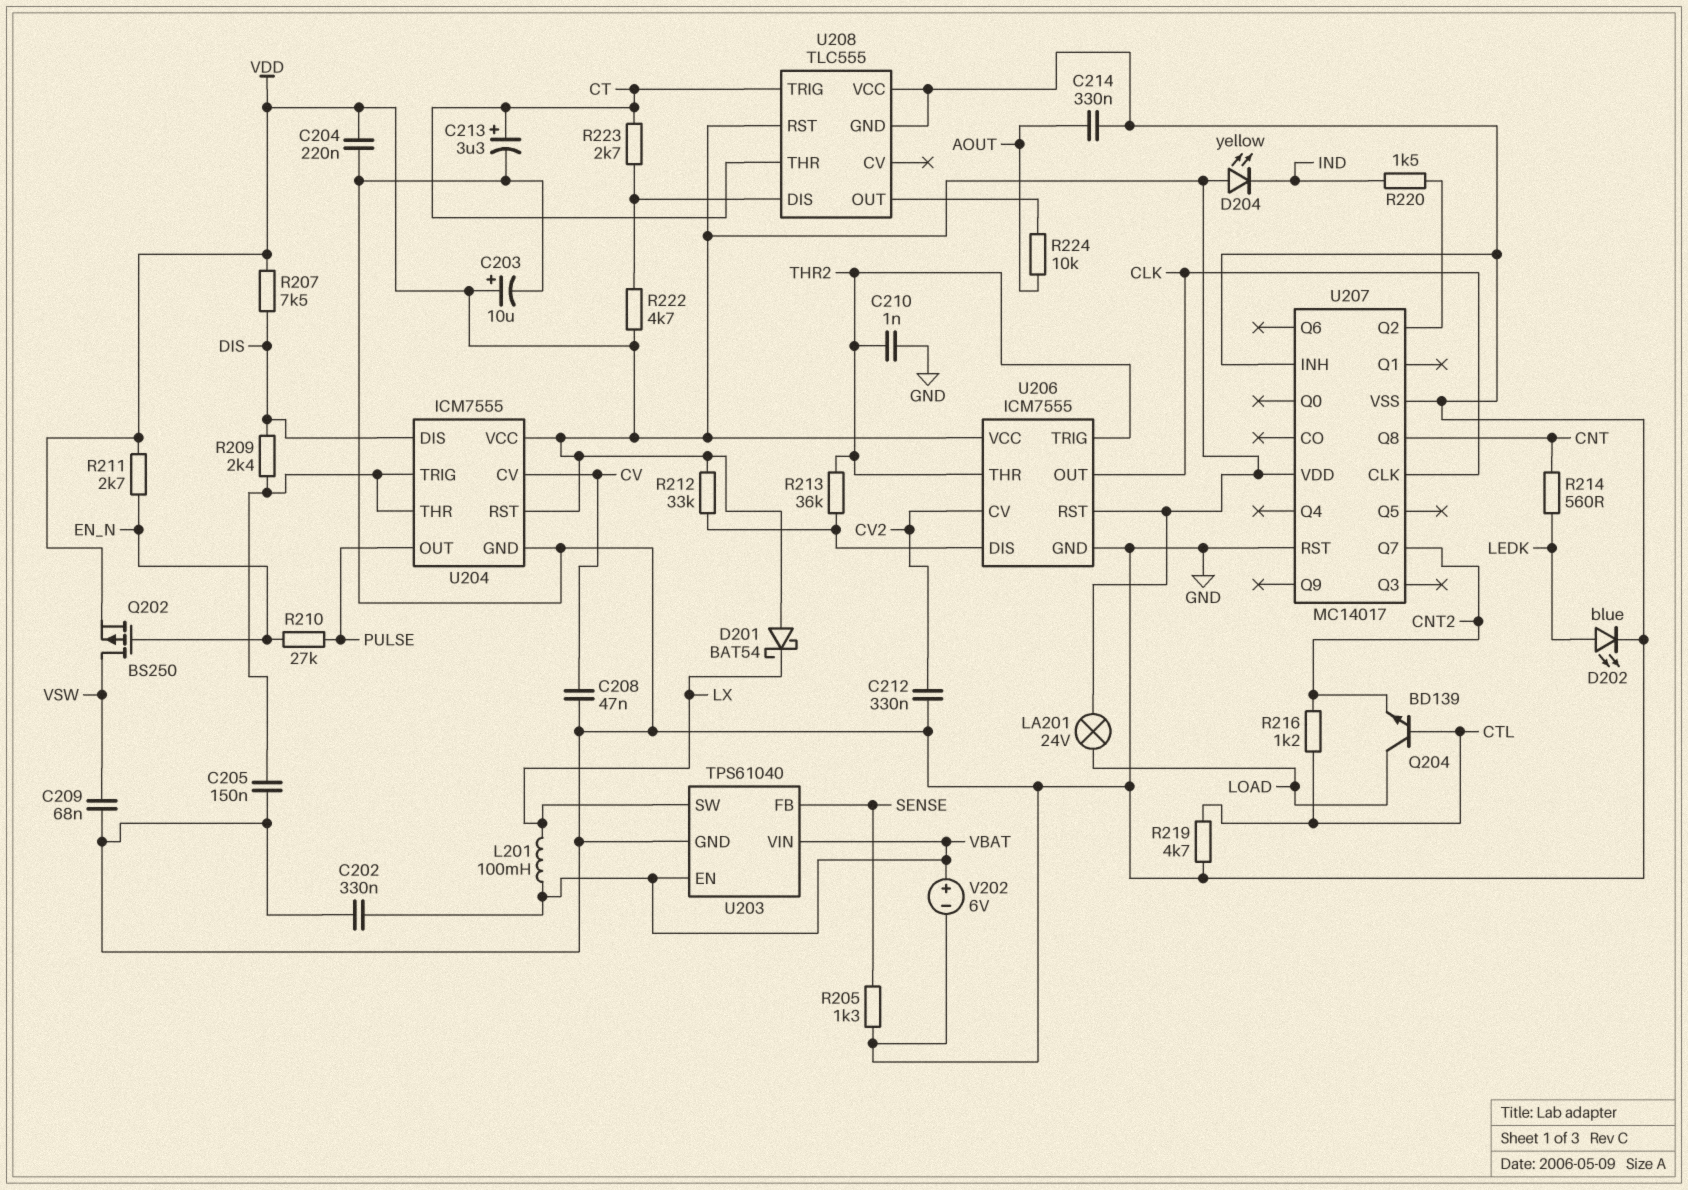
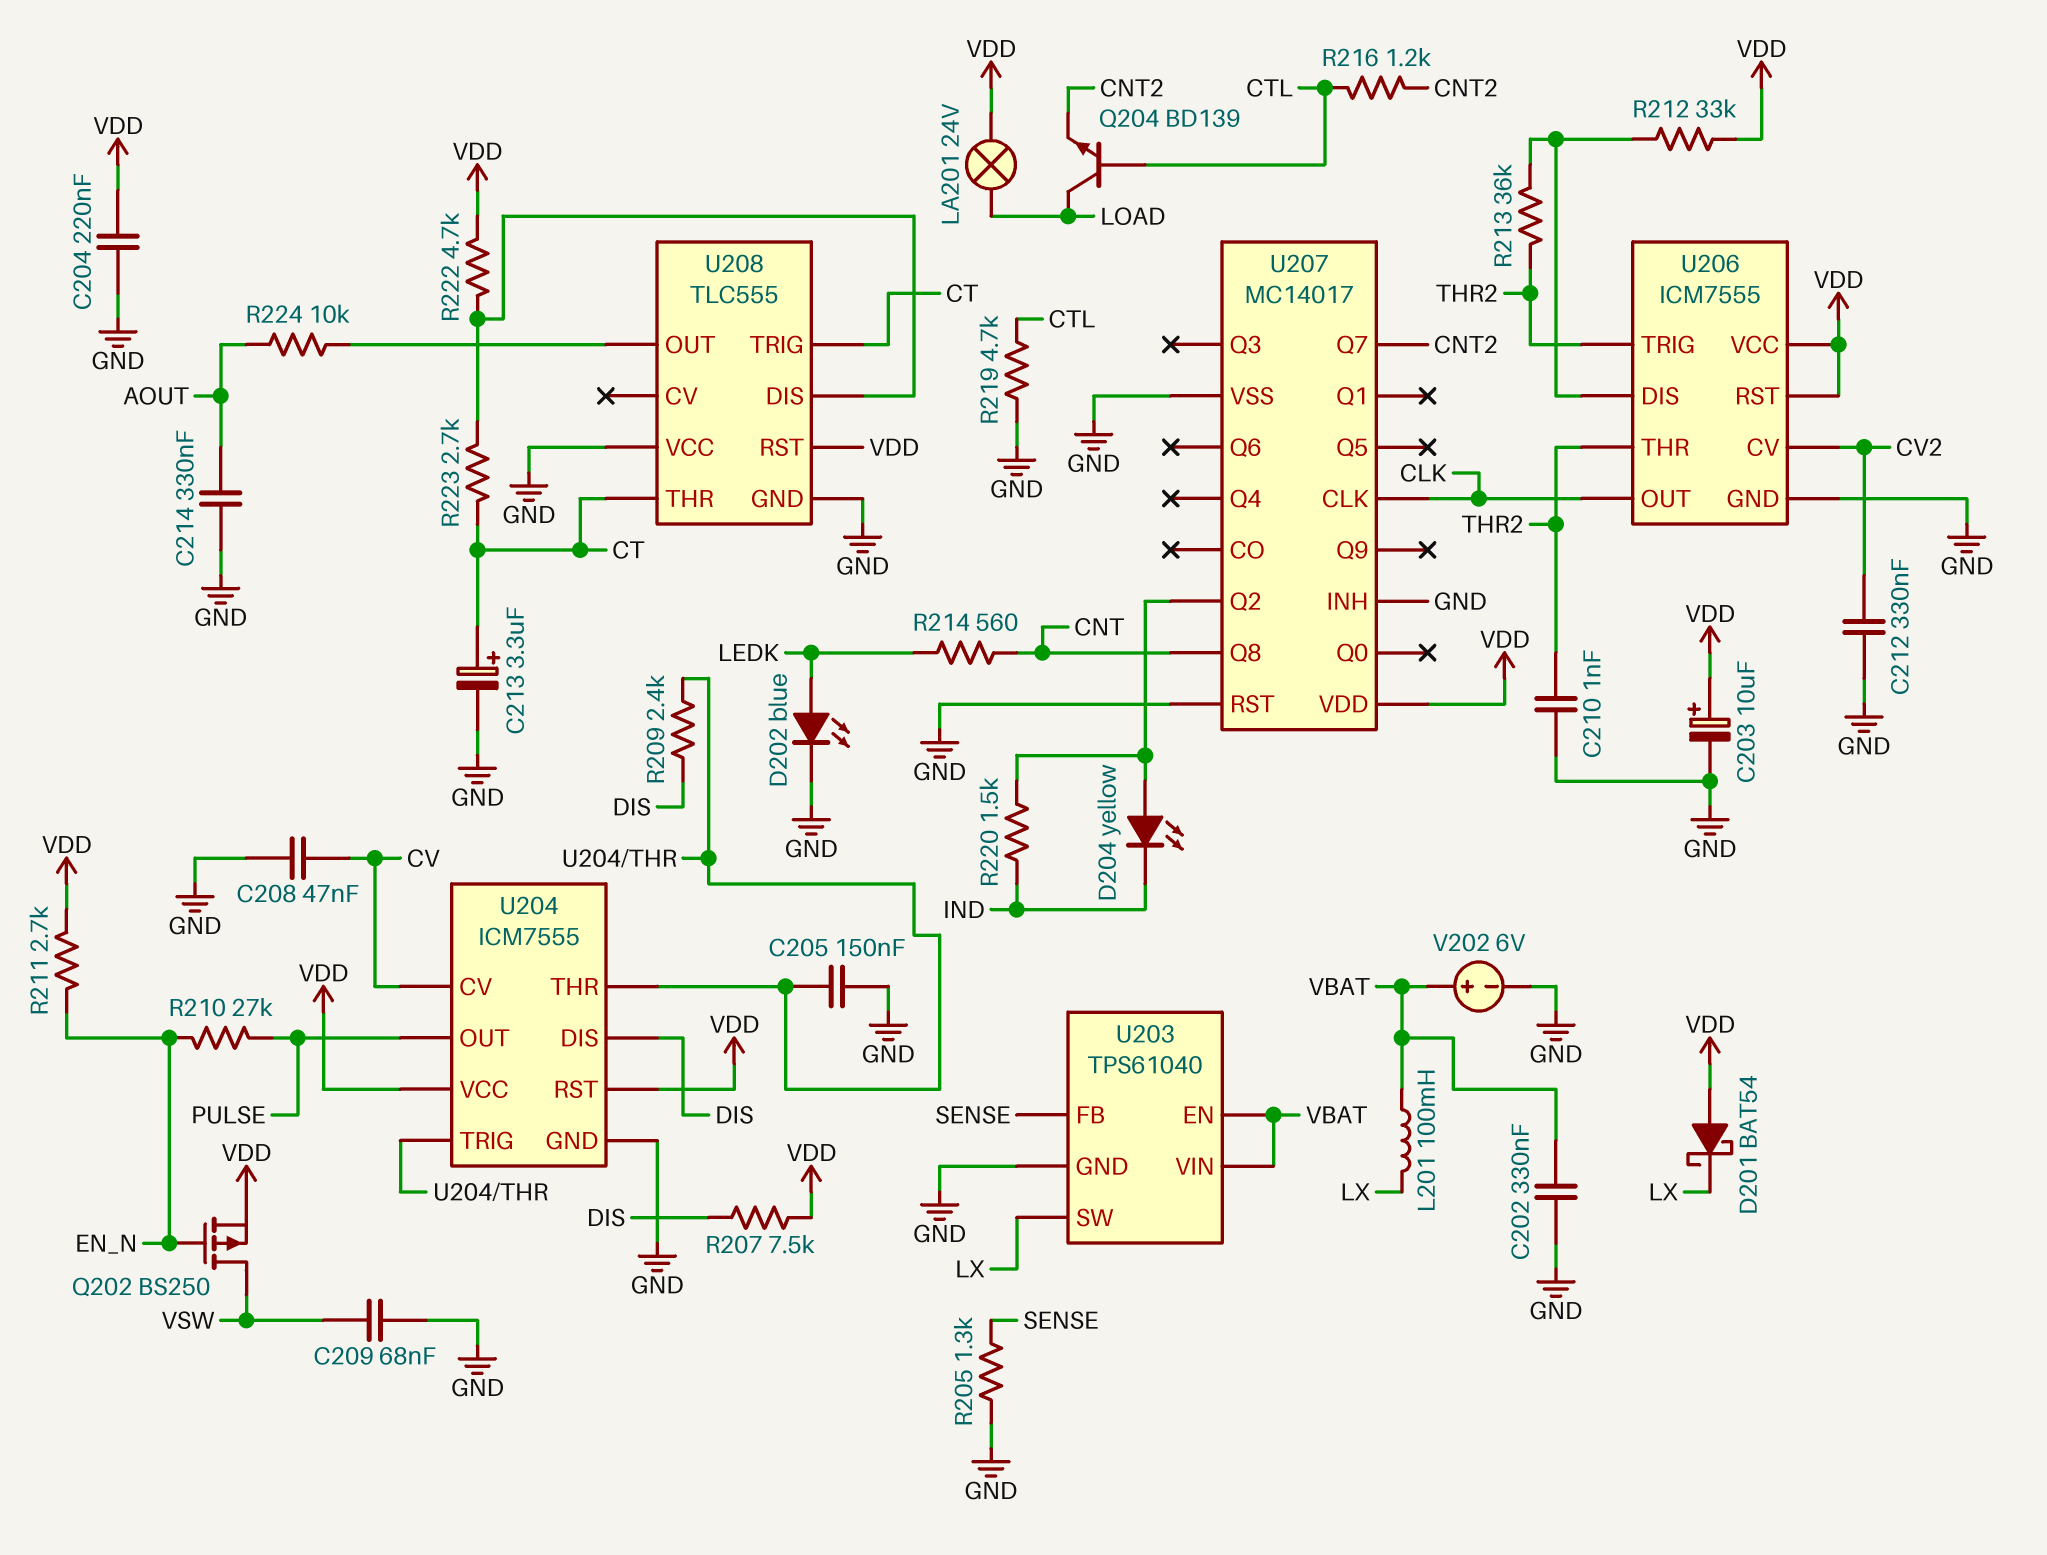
D204: LED yellow (A VDD, K IND) -> LED yellow (A U207/Q2, K IND)

